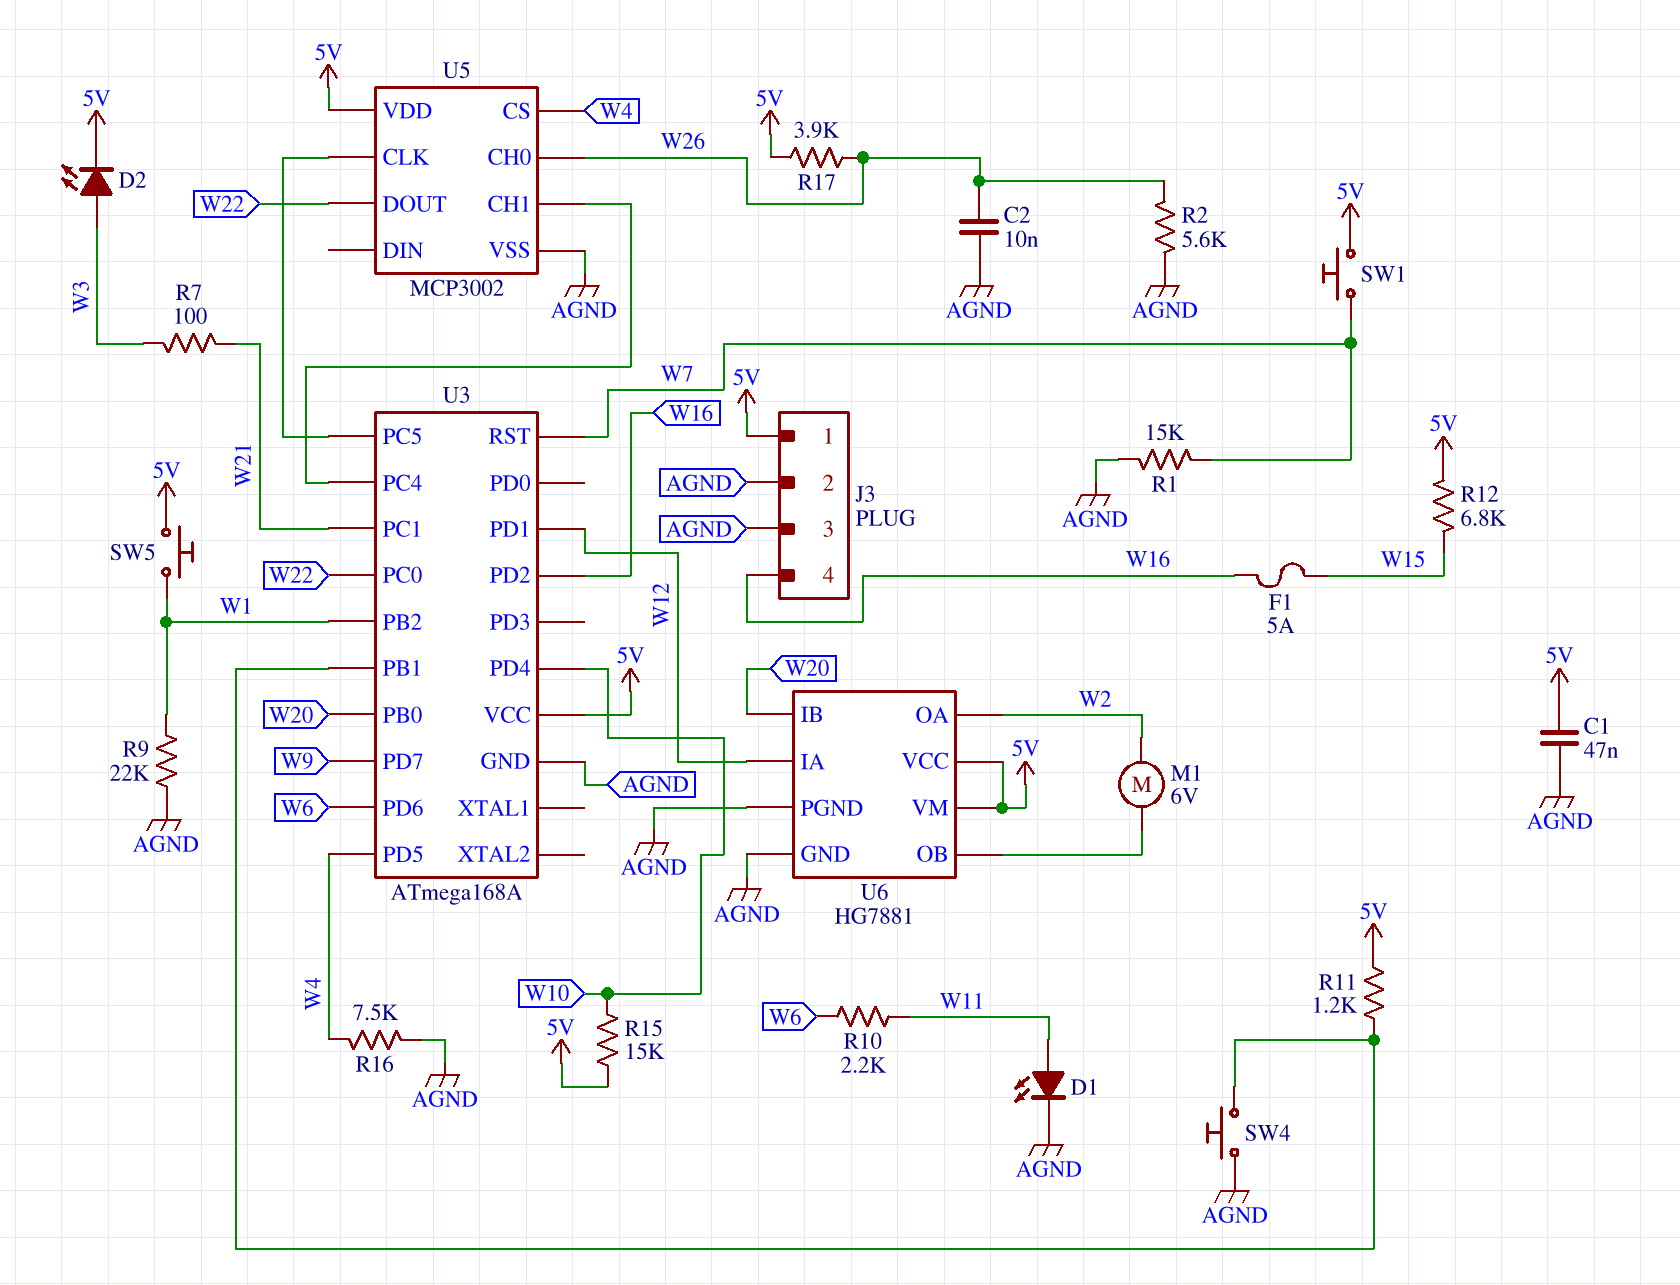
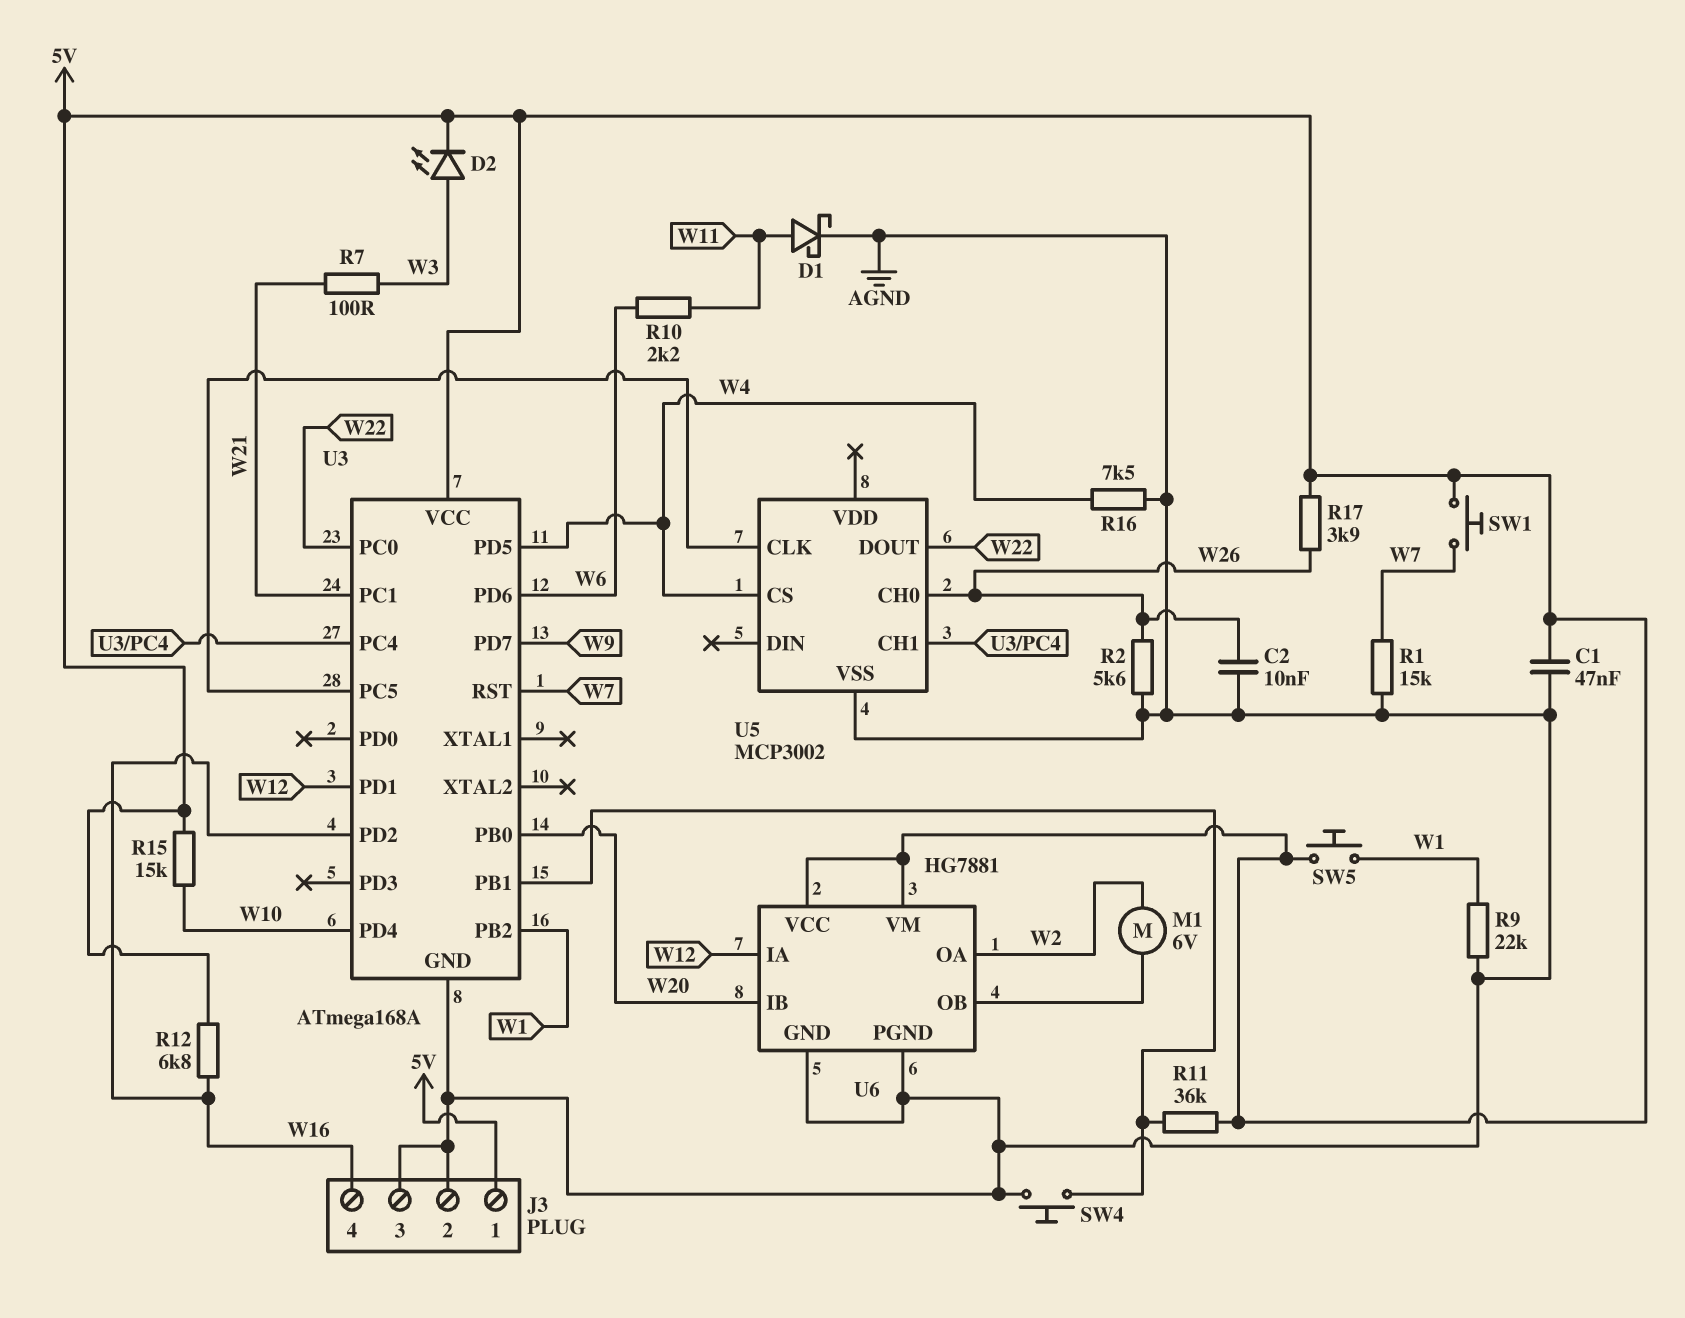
D1: LED (A W11, K AGND) -> schottky (A W11, K AGND)
F1: 5A (W15, W16) -> none
R11: 1.2k (5V, U3/PB1) -> 36k (5V, U3/PB1)
R12: 6.8k (5V, W15) -> 6.8k (5V, W16)
U5 pin VDD: 5V -> none

